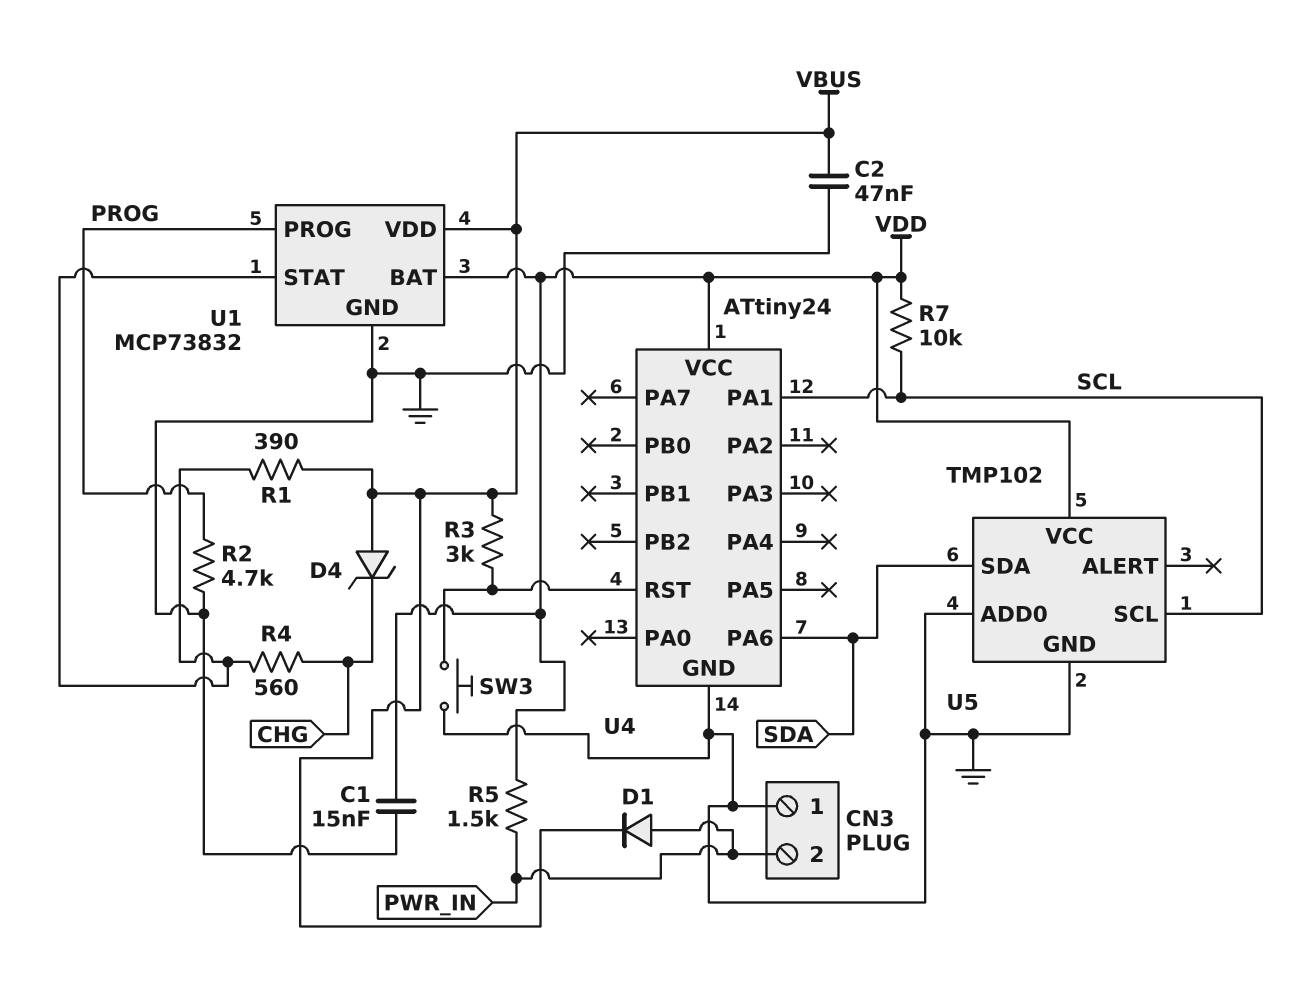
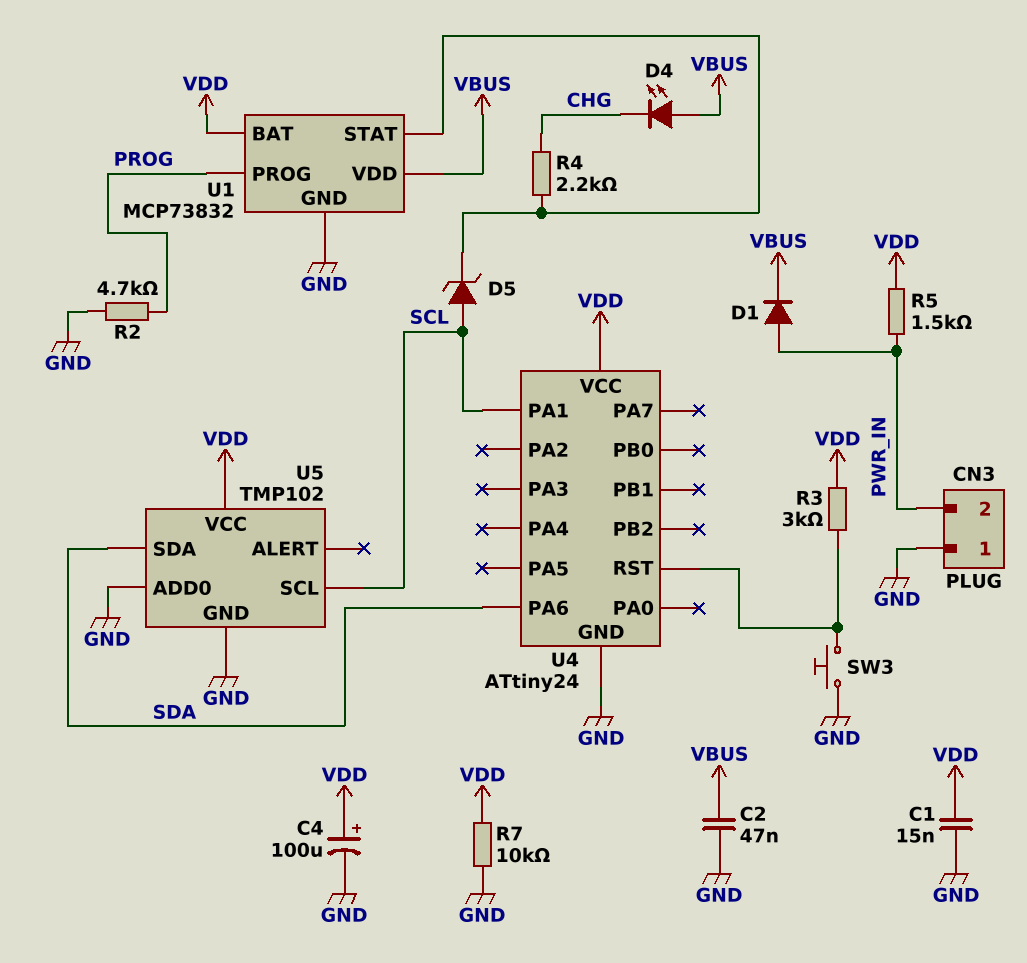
C4: none -> 100uF (plus VDD, minus GND)
D4: zener (A VBUS, K CHG) -> LED (A VBUS, K CHG)
D5: none -> zener (A SCL, K U1/STAT)
R1: 390 (U1/STAT, VBUS) -> none
R3: 3k (U4/RST, VBUS) -> 3k (U4/RST, VDD)
R4: 560 (CHG, U1/STAT) -> 2.2k (CHG, U1/STAT)
R7: 10k (SCL, VDD) -> 10k (GND, VDD)

